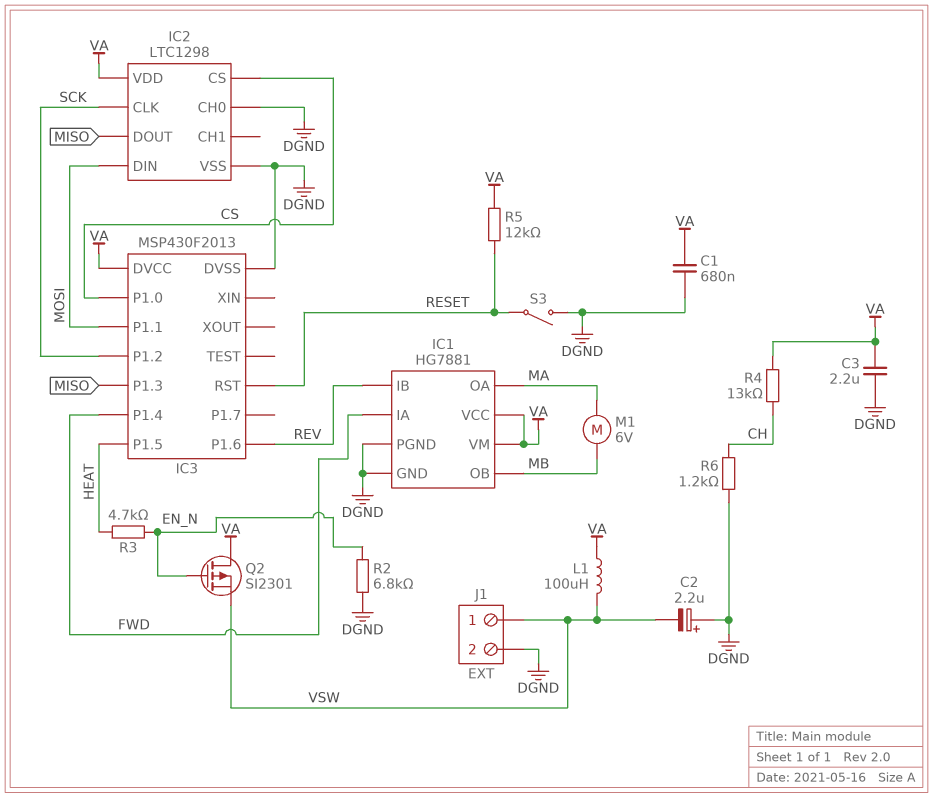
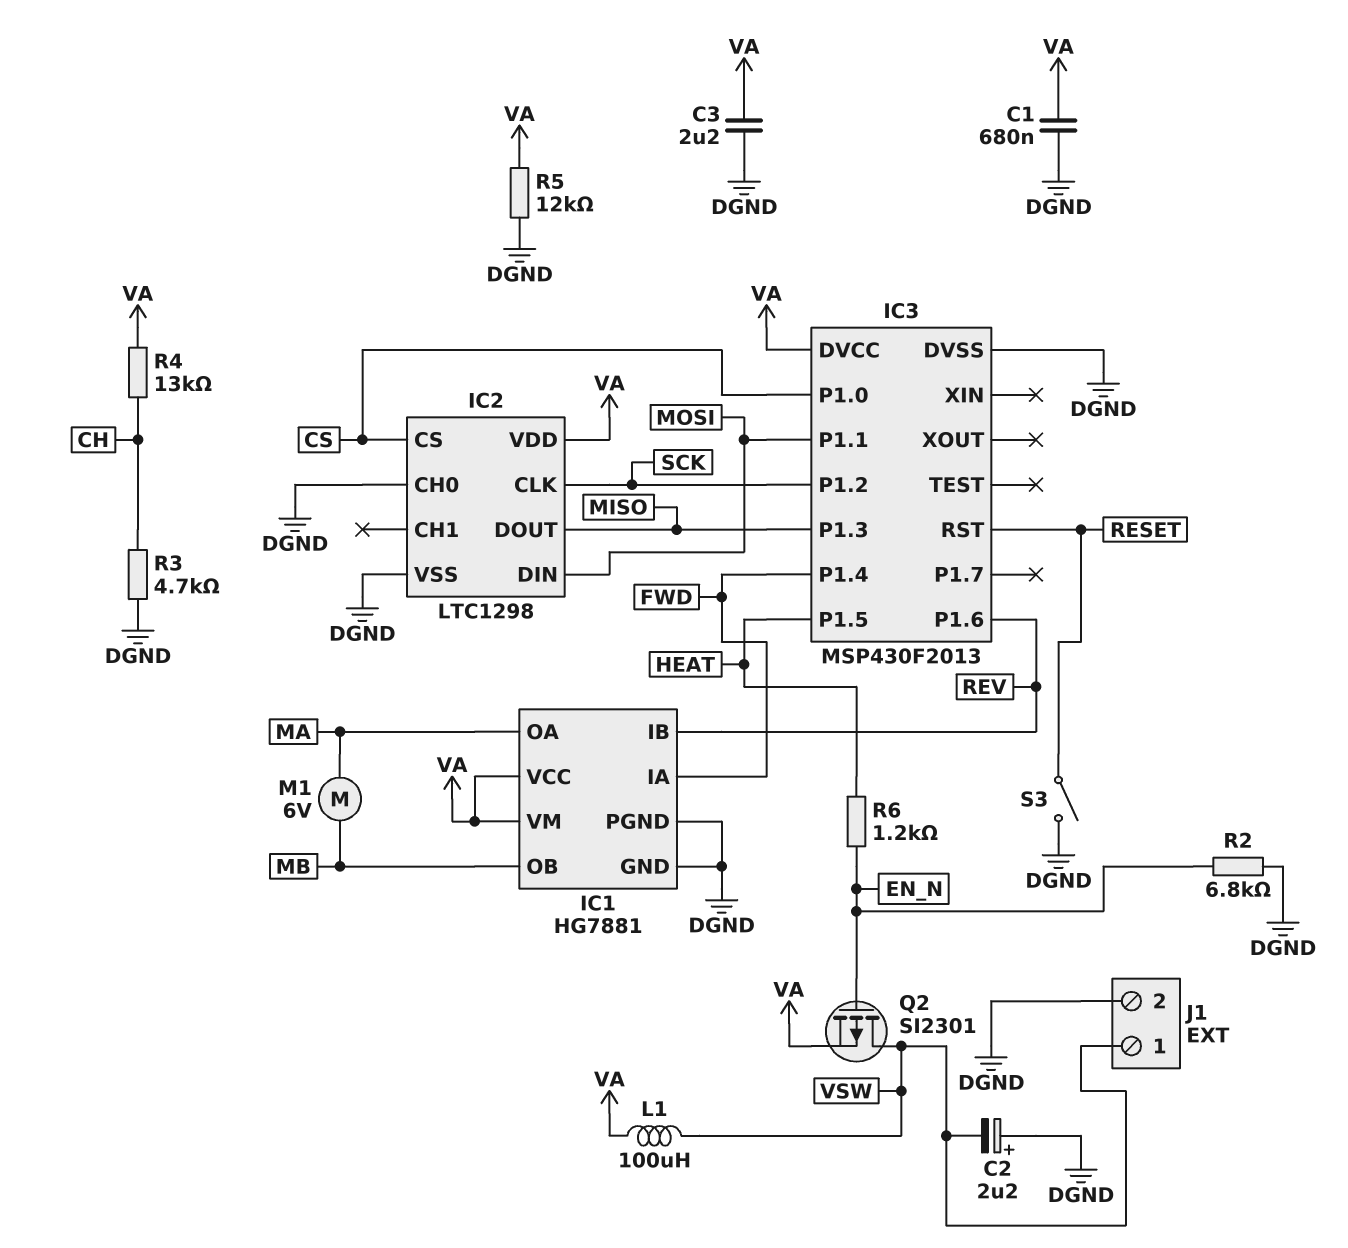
Q2: PMOS SI2301 (G EN_N, D VA, S VSW) -> PMOS SI2301 (G EN_N, D VSW, S VA)
R3: 4.7k (EN_N, HEAT) -> 4.7k (CH, DGND)
R5: 12k (RESET, VA) -> 12k (DGND, VA)
R6: 1.2k (CH, DGND) -> 1.2k (EN_N, HEAT)

